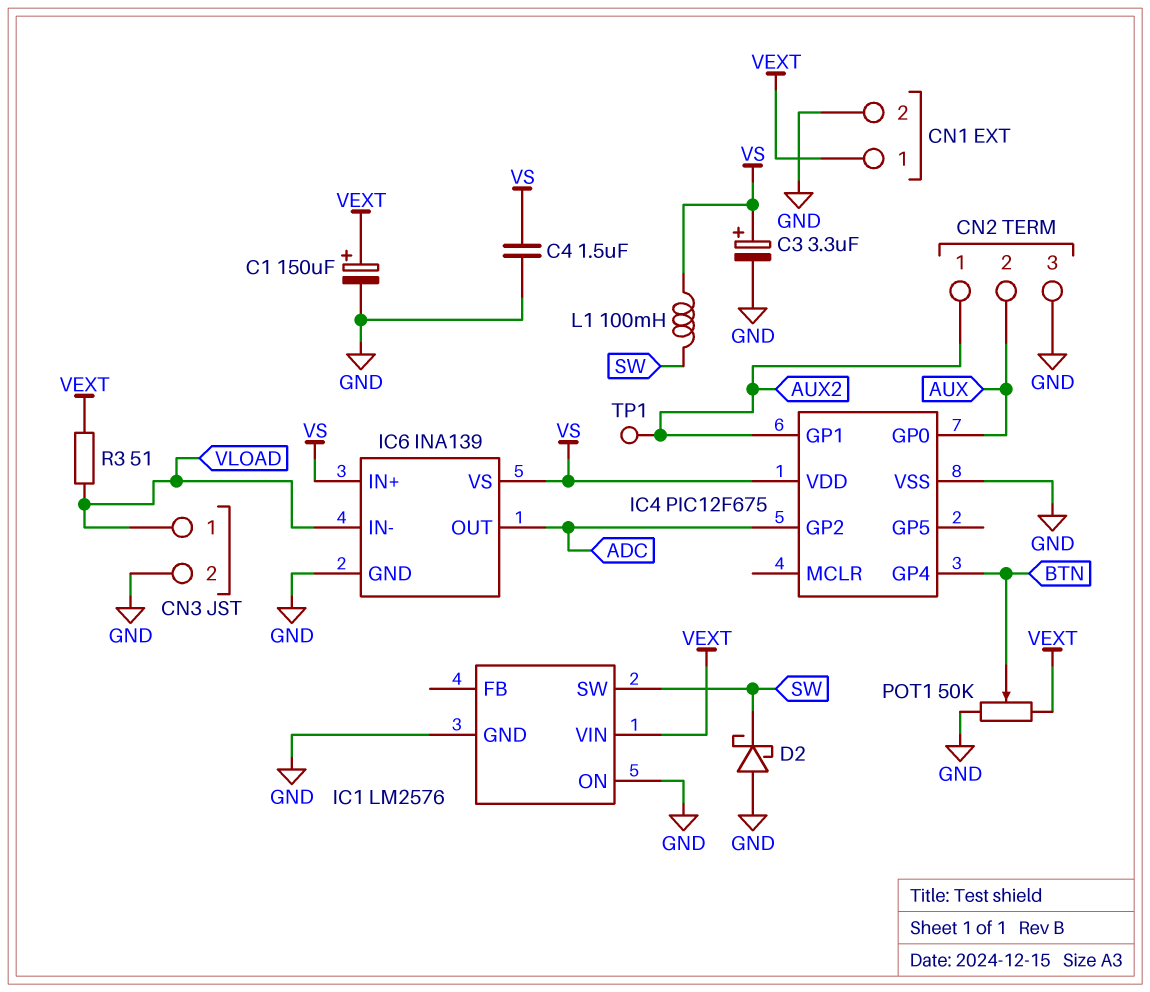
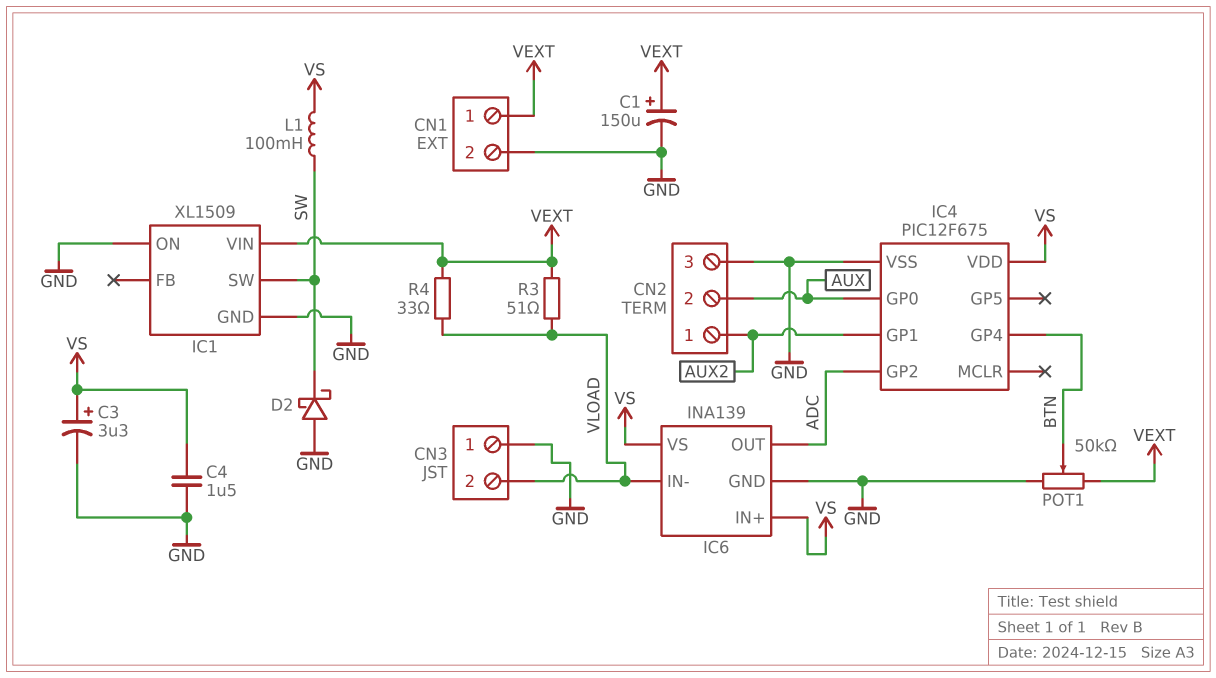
CN3 pin 1: VLOAD -> GND
CN3 pin 2: GND -> VLOAD
IC1: LM2576 -> XL1509
R4: none -> 33 (VEXT, VLOAD)
TP1: test point (AUX2) -> none

